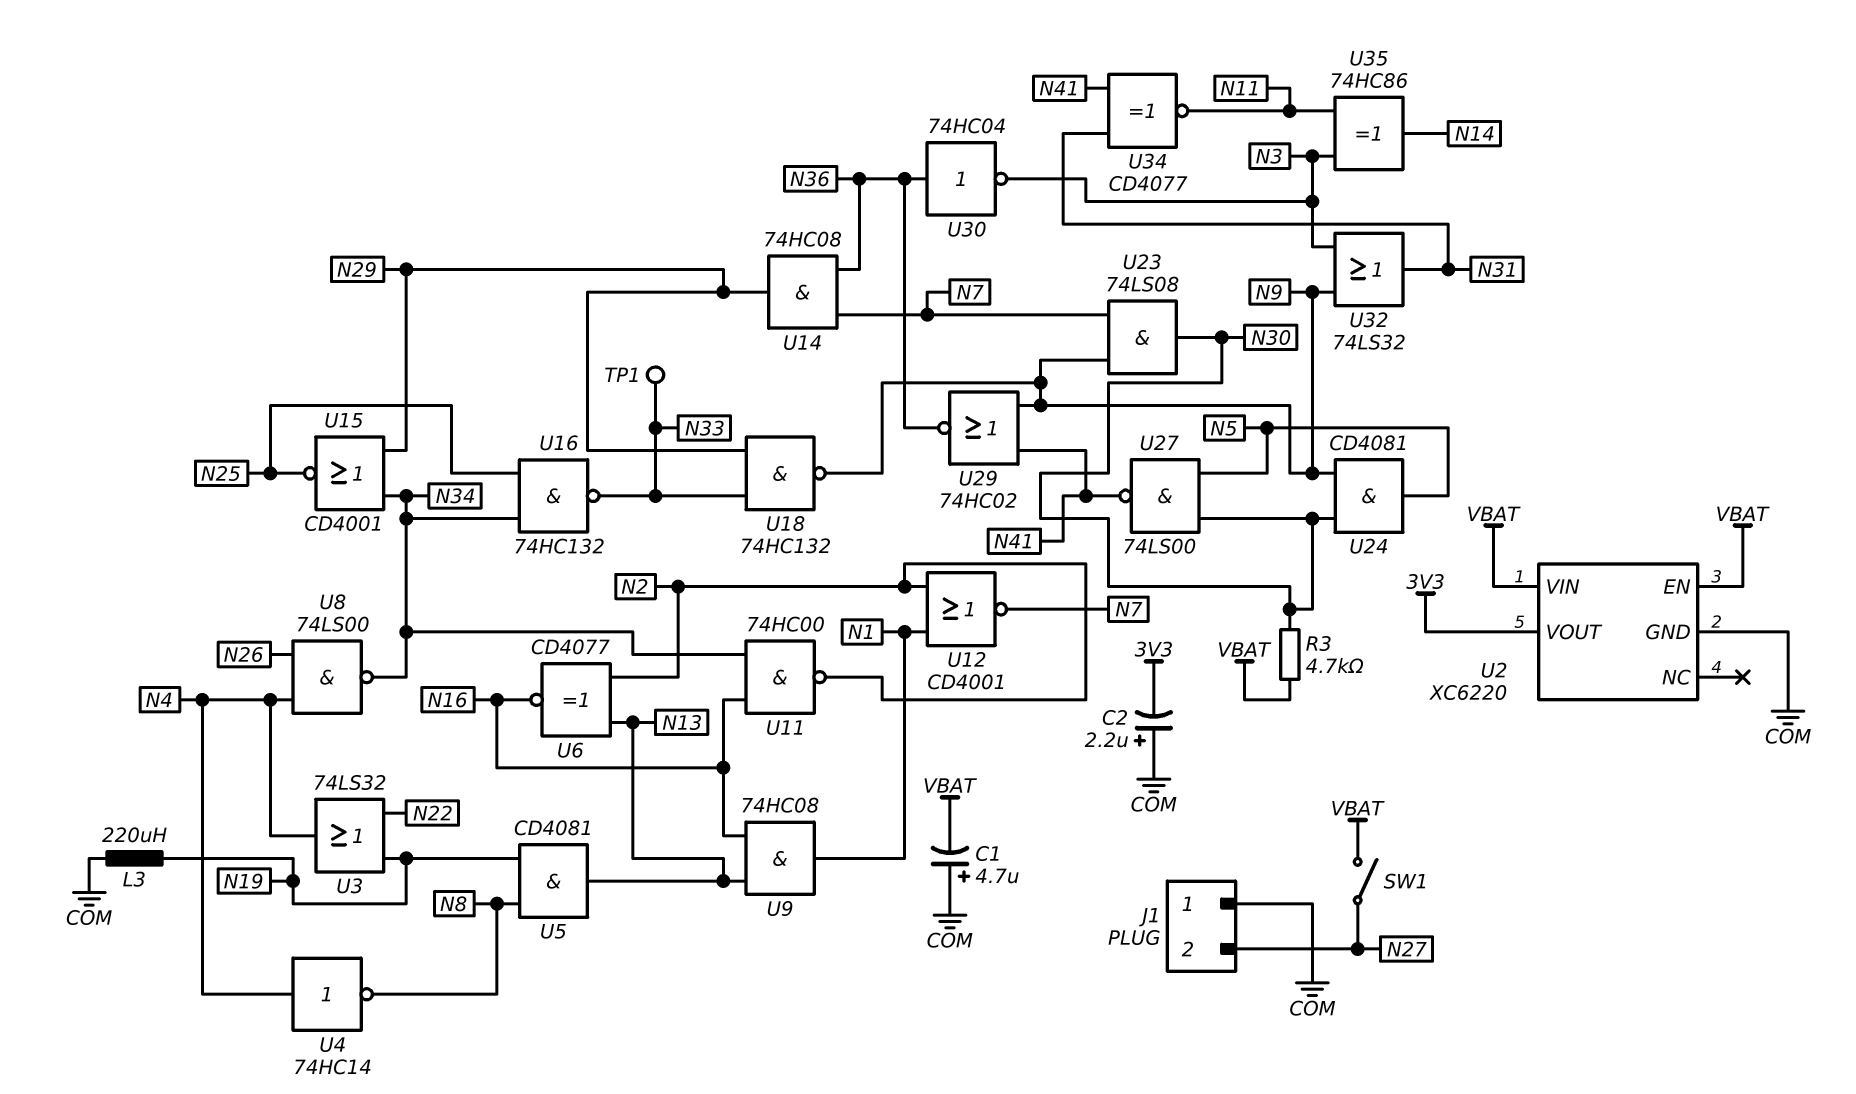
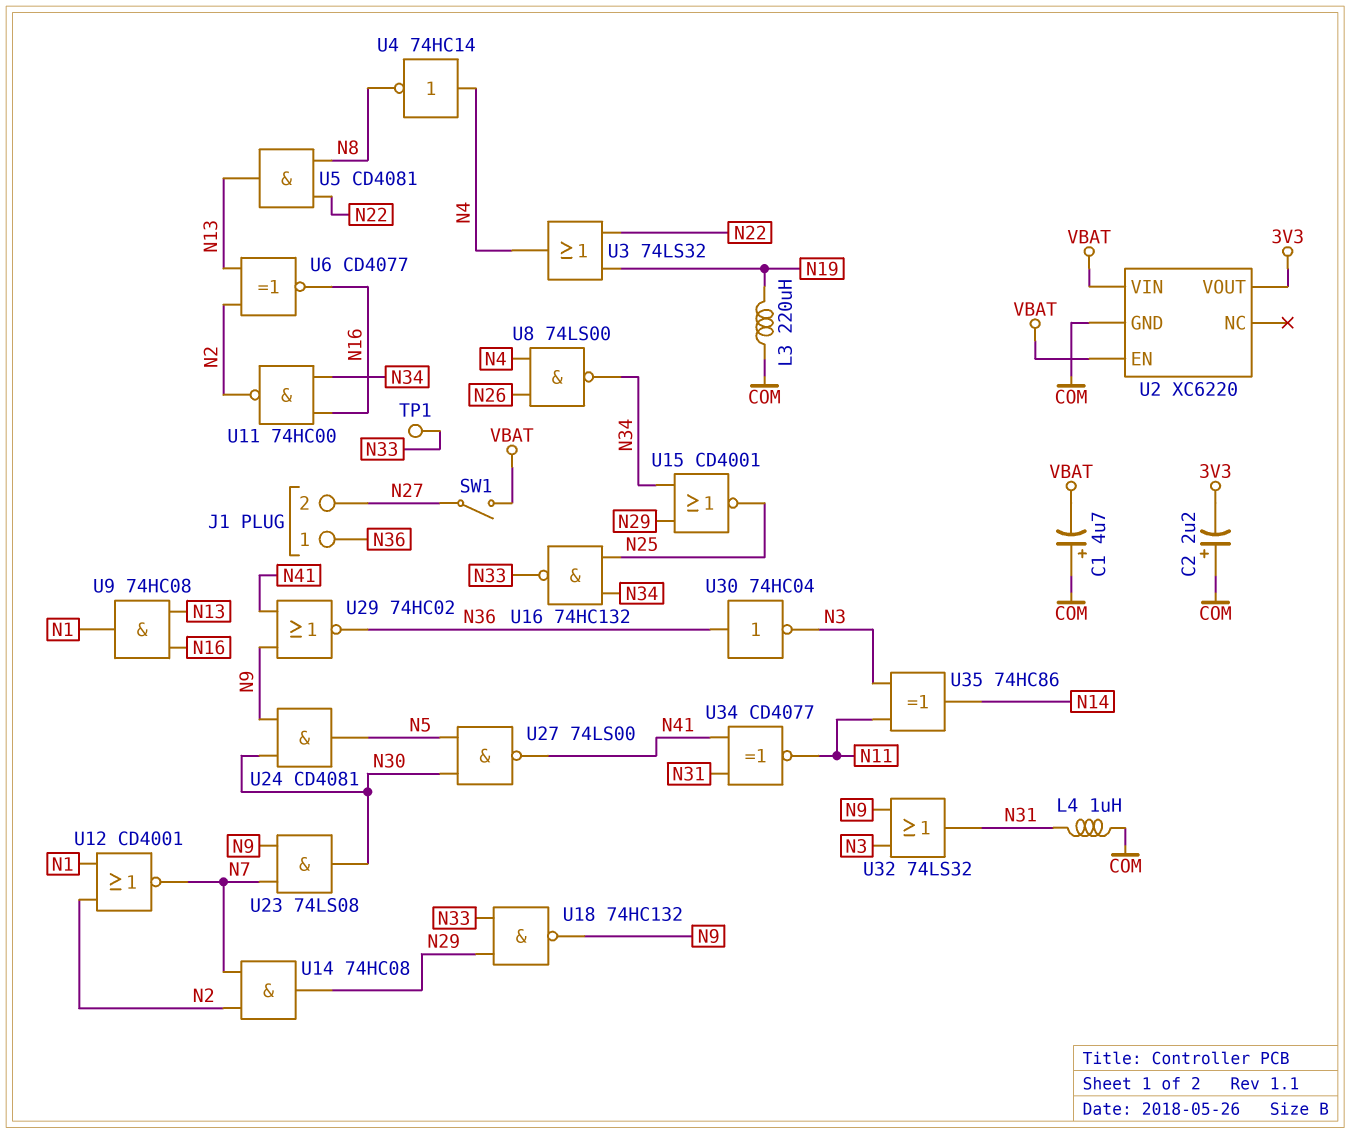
J1 pin 1: COM -> N36
L4: none -> 1uH (COM, N31)
R3: 4.7k (N30, VBAT) -> none
U5: AND CD4081 (in N8, in N19, out N13) -> AND CD4081 (in N8, in N22, out N13)
U14: AND 74HC08 (in N7, in N36, out N29) -> AND 74HC08 (in N2, in N7, out N29)

